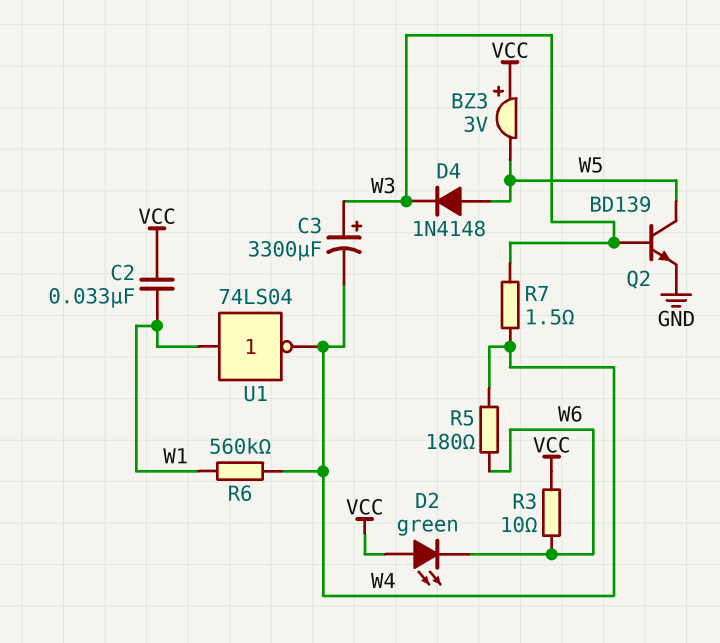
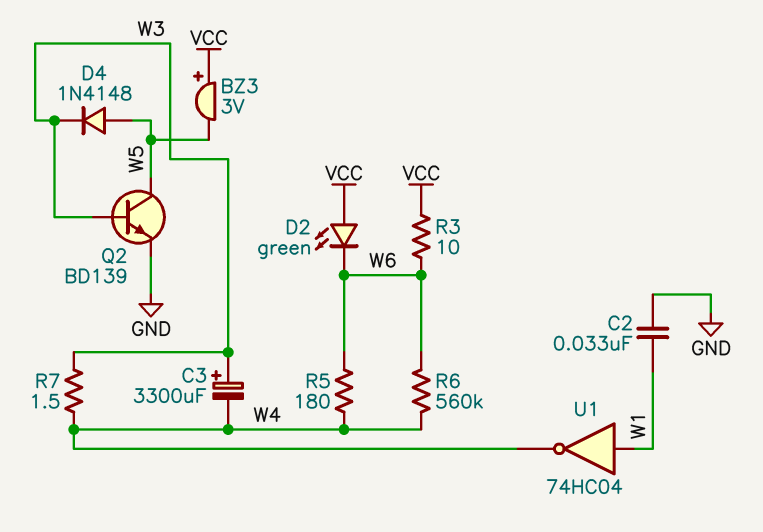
C2: 33nF (VCC, W1) -> 33nF (GND, W1)
R6: 560k (W1, W4) -> 560k (W4, W6)
U1: NOT 74LS04 (in W1, out W4) -> NOT 74HC04 (in W1, out W4)

